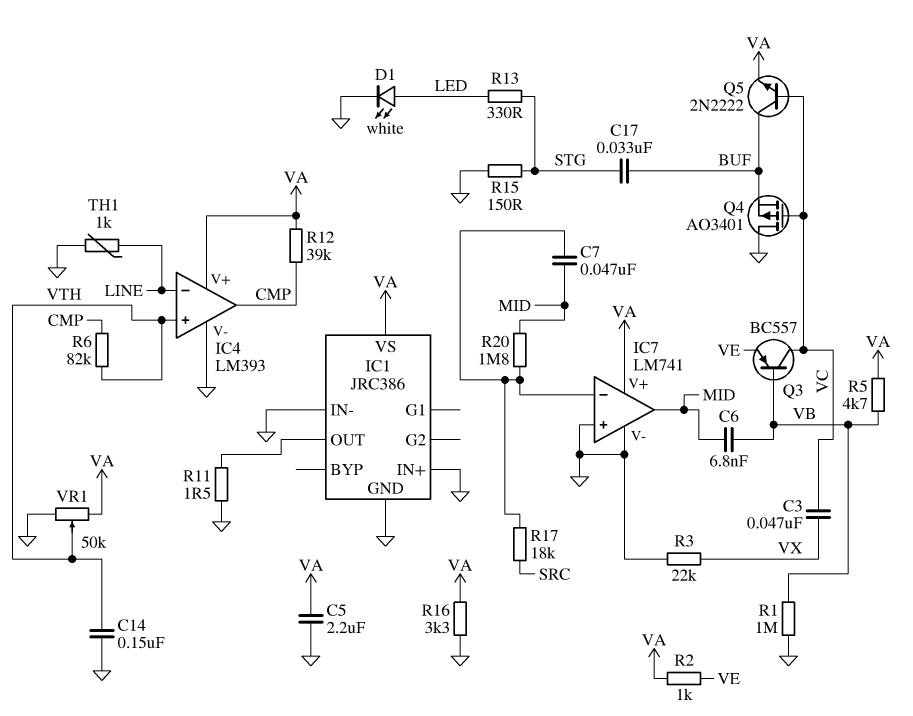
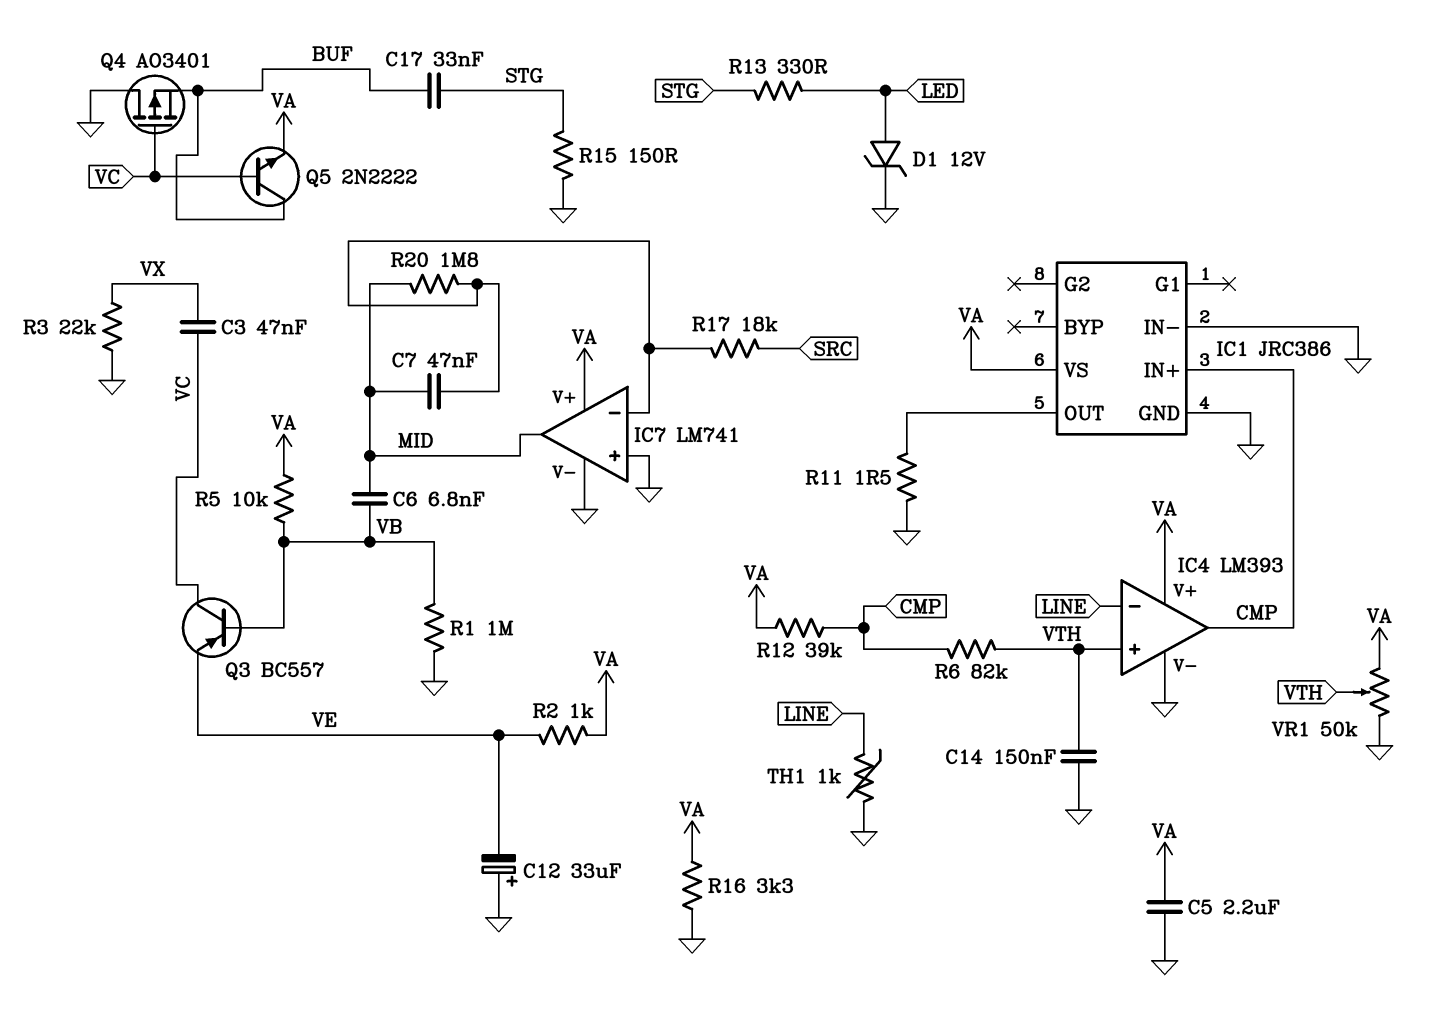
C12: none -> 33uF (plus GND, minus VE)
D1: LED white (A LED, K GND) -> zener 12V (A LED, K GND)
IC1 pin IN+: GND -> CMP
R5: 4.7k (VA, VB) -> 10k (VA, VB)

